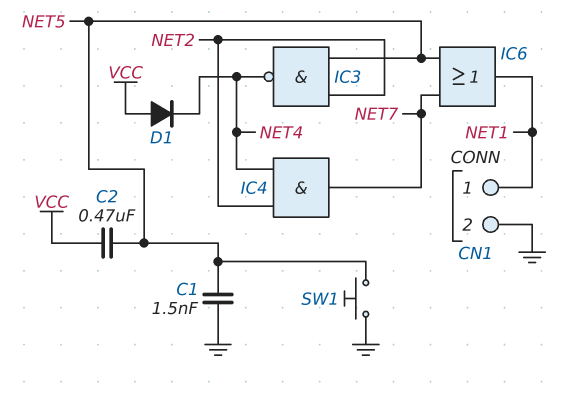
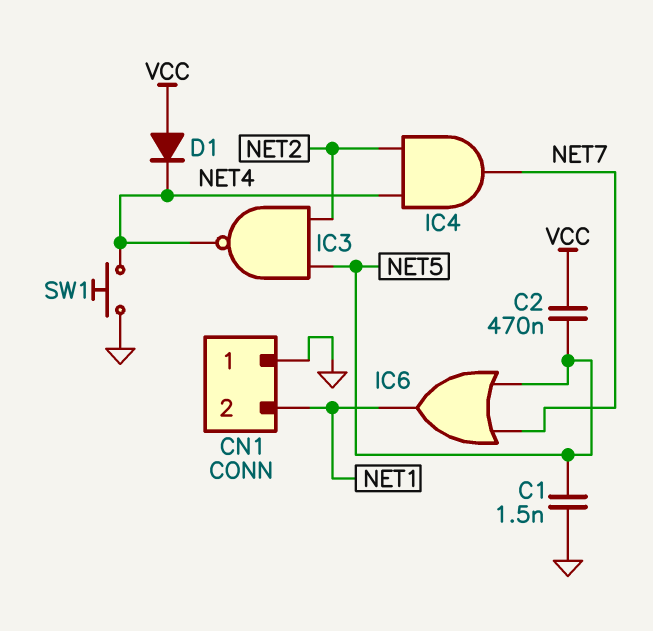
CN1 pin 1: NET1 -> GND
CN1 pin 2: GND -> NET1
SW1: button (GND, NET5) -> button (GND, NET4)

